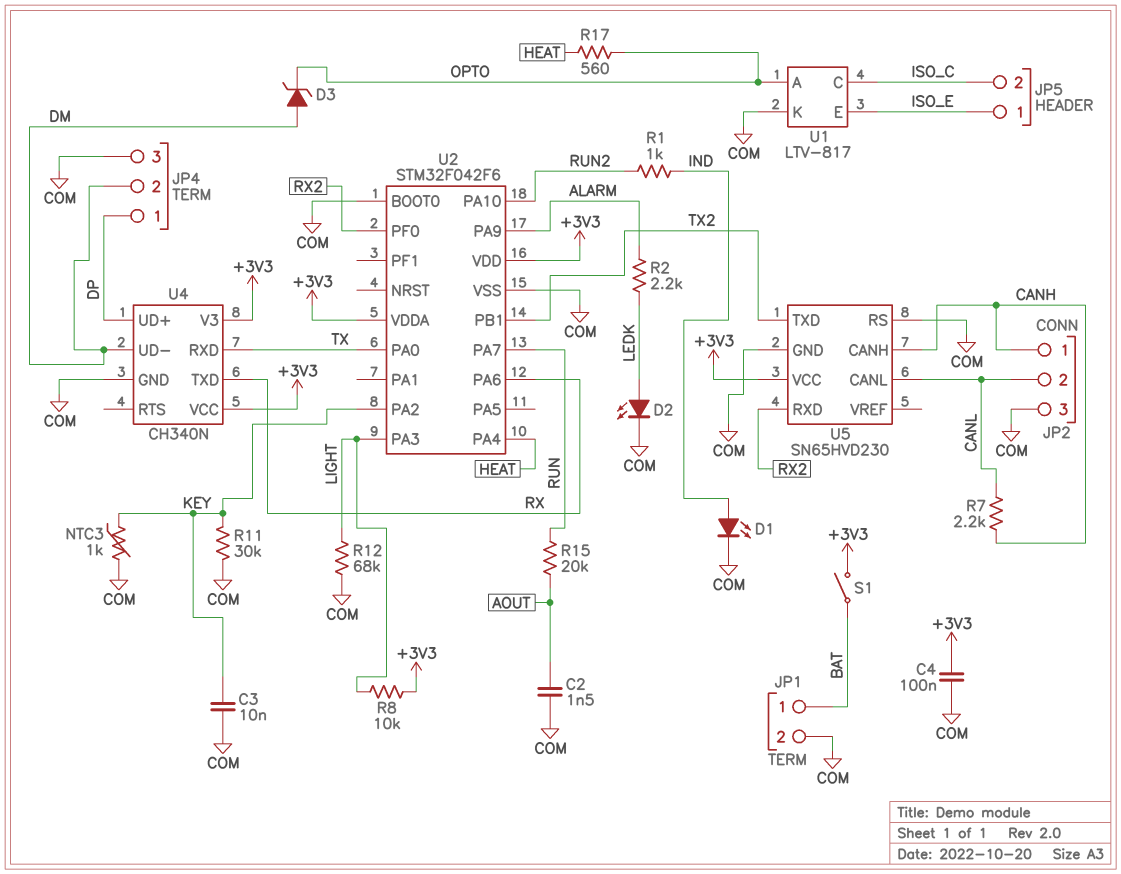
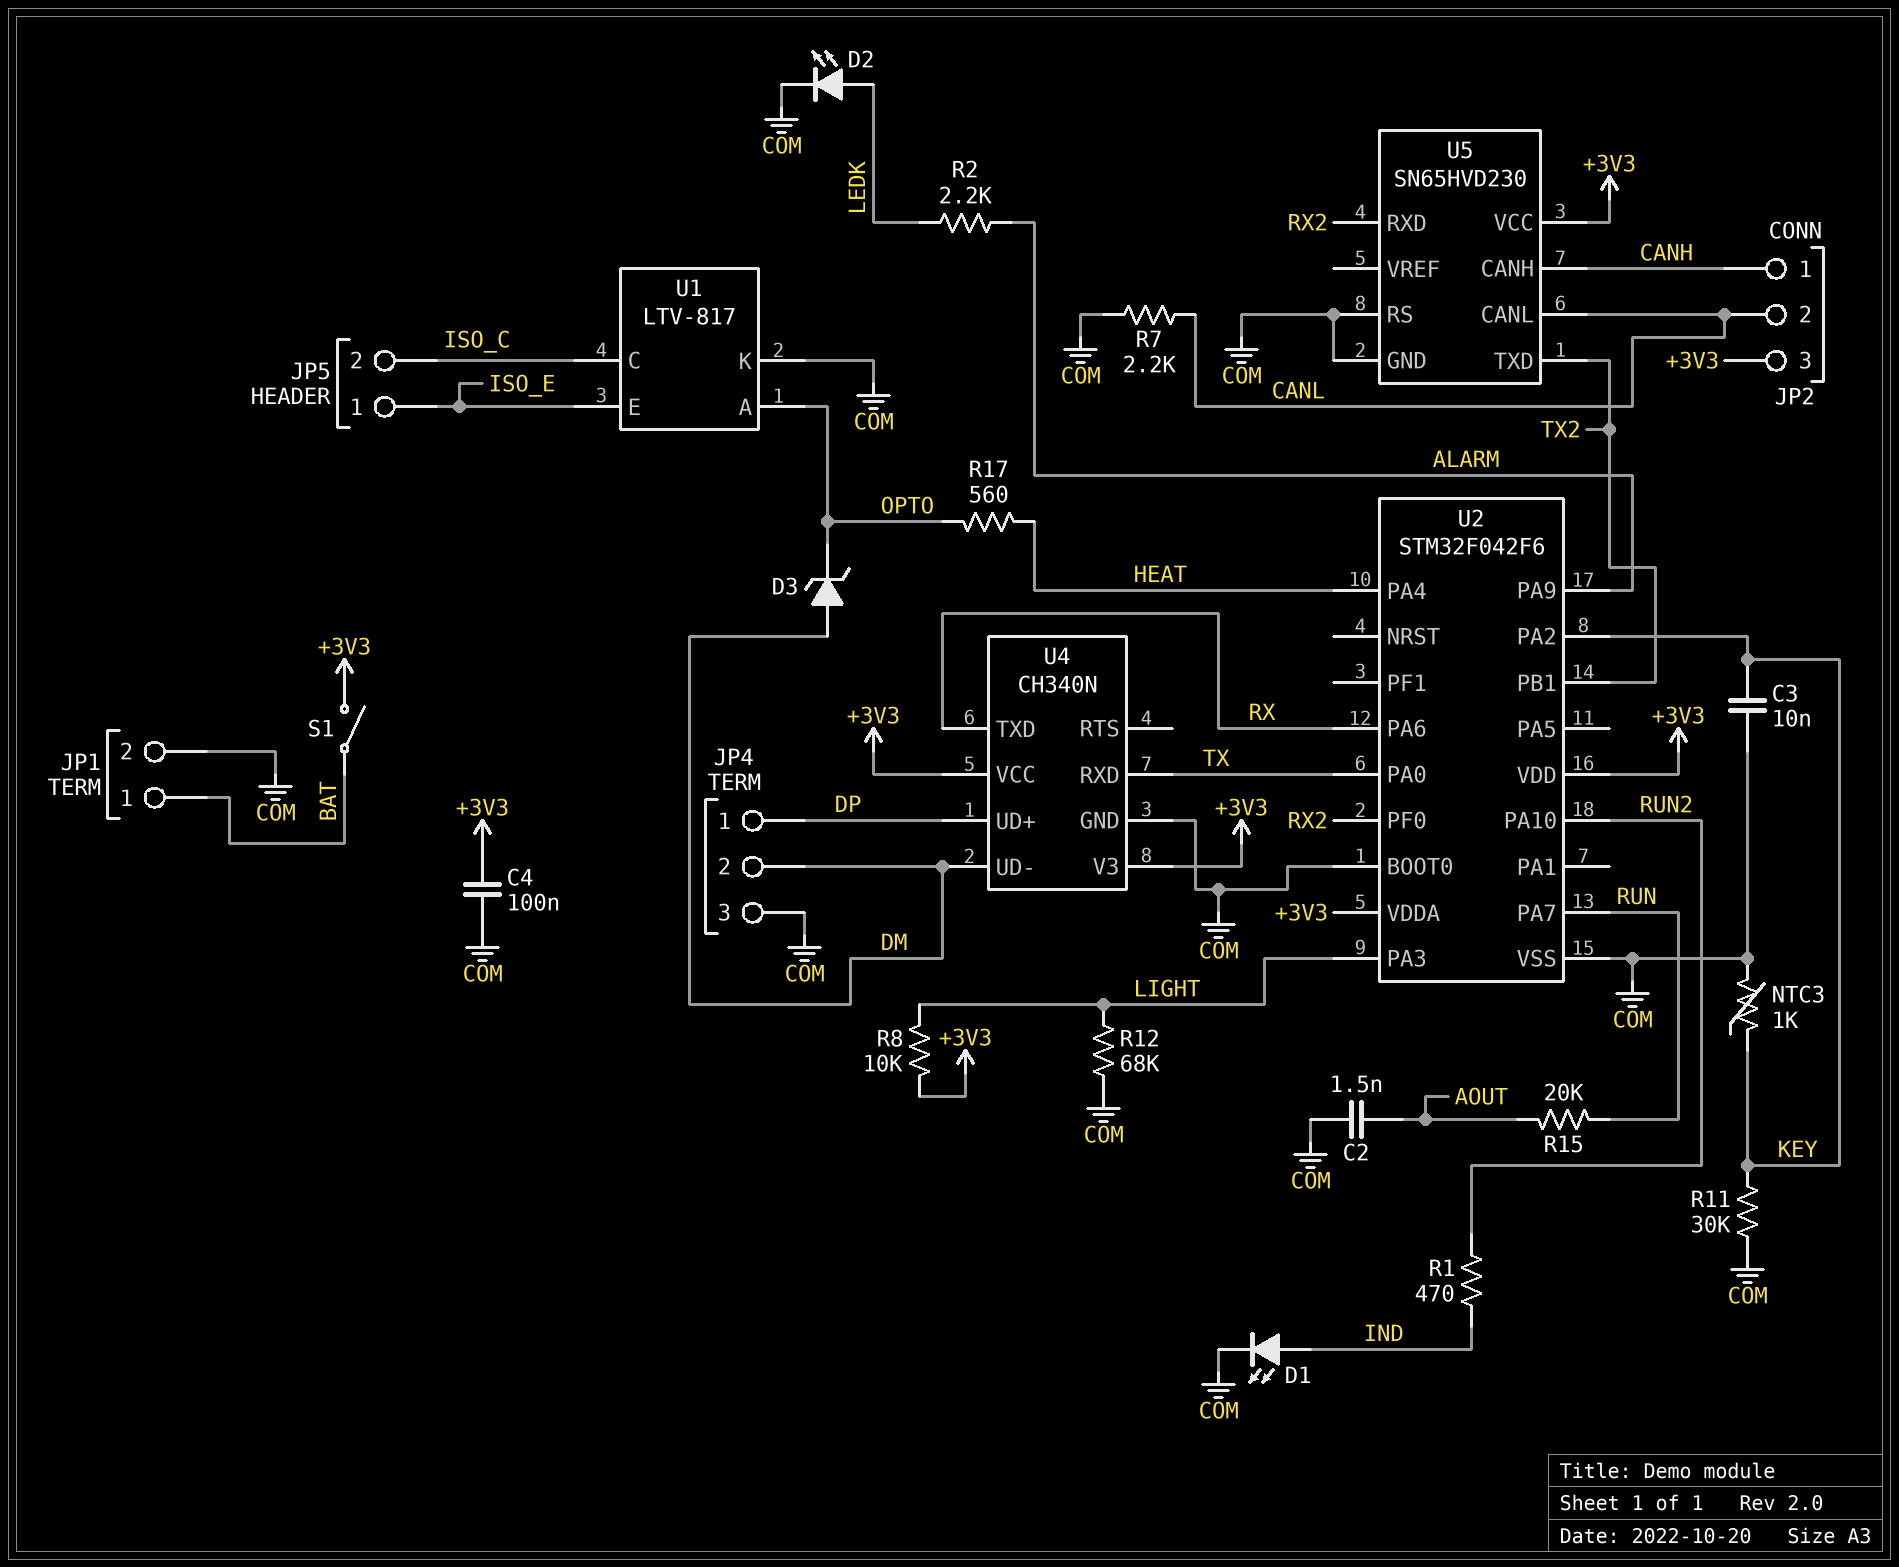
JP2 pin 3: COM -> +3V3
R1: 1k (IND, RUN2) -> 470 (IND, RUN2)
R7: 2.2k (CANH, CANL) -> 2.2k (CANL, COM)

